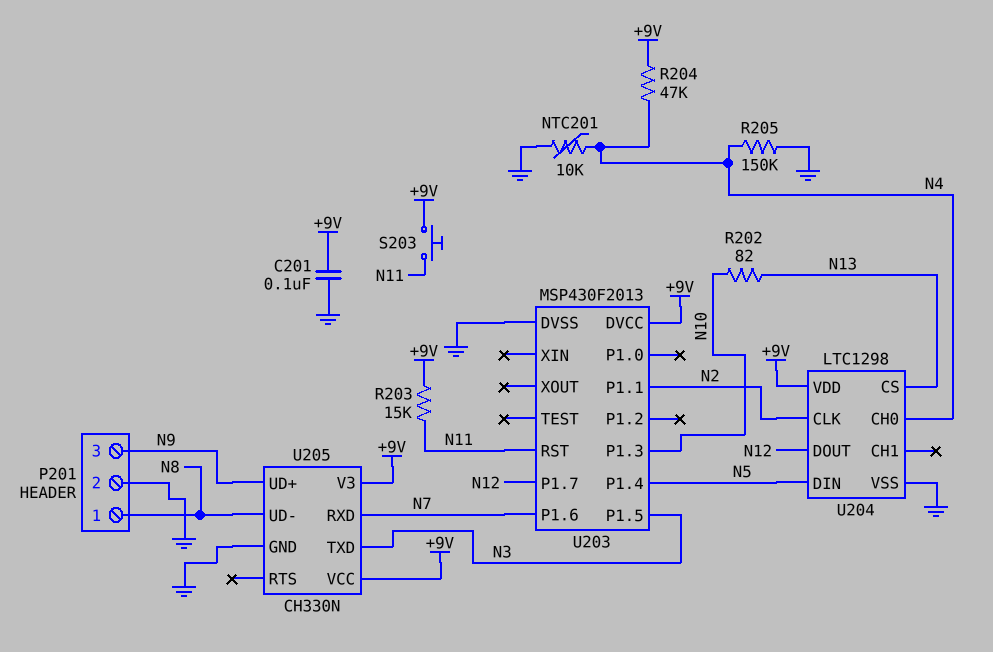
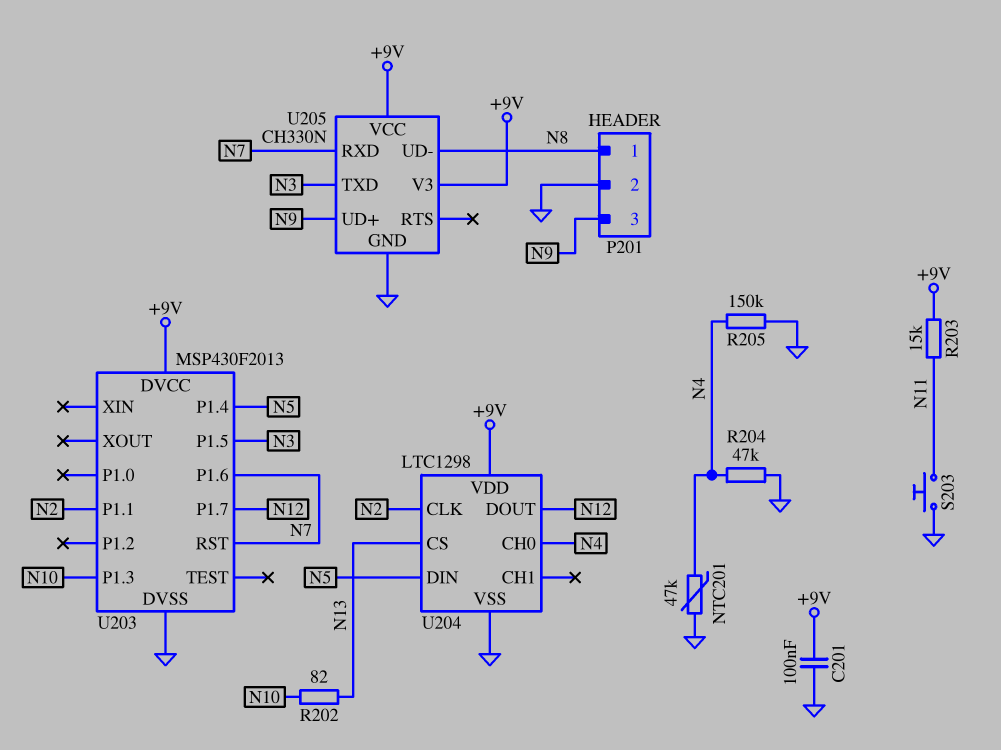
NTC201: 10k (GND, N4) -> 47k (GND, N4)
R204: 47k (+9V, N4) -> 47k (GND, N4)
S203: button (+9V, N11) -> button (GND, N11)
U203 pin RST: N11 -> N7

